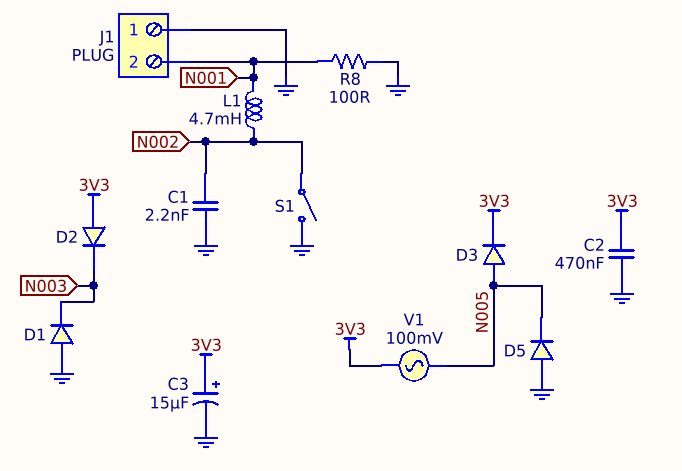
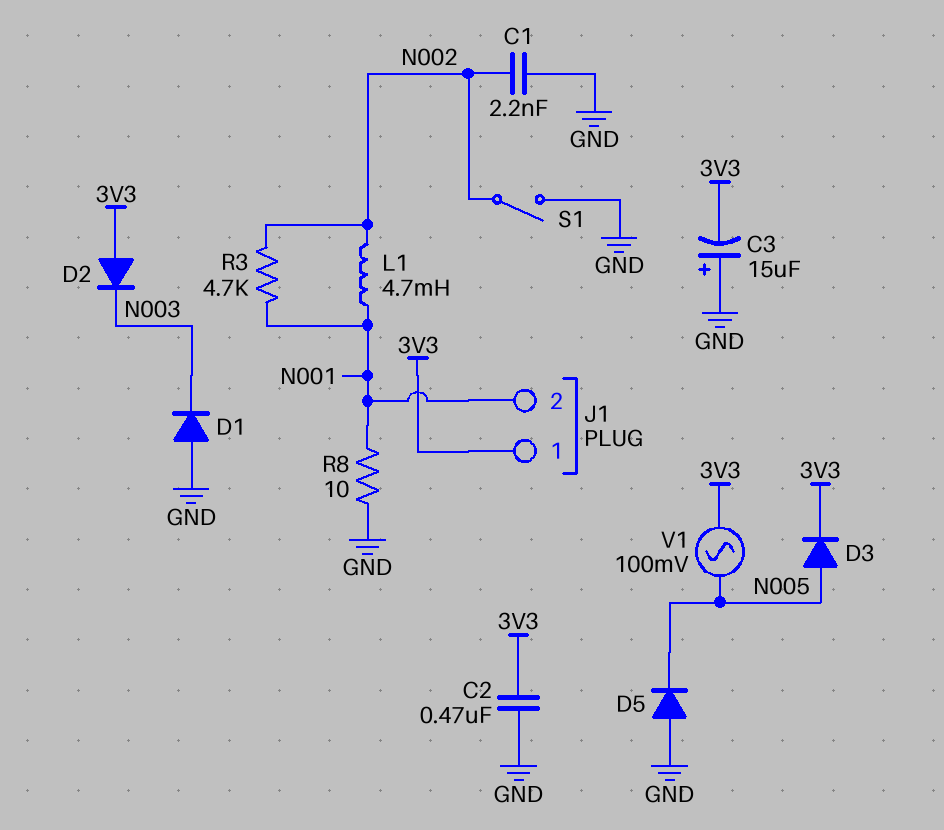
C3: 15uF (plus 3V3, minus GND) -> 15uF (plus GND, minus 3V3)
J1 pin 1: GND -> 3V3
R3: none -> 4.7k (N001, N002)
R8: 100 (GND, N001) -> 10 (GND, N001)

